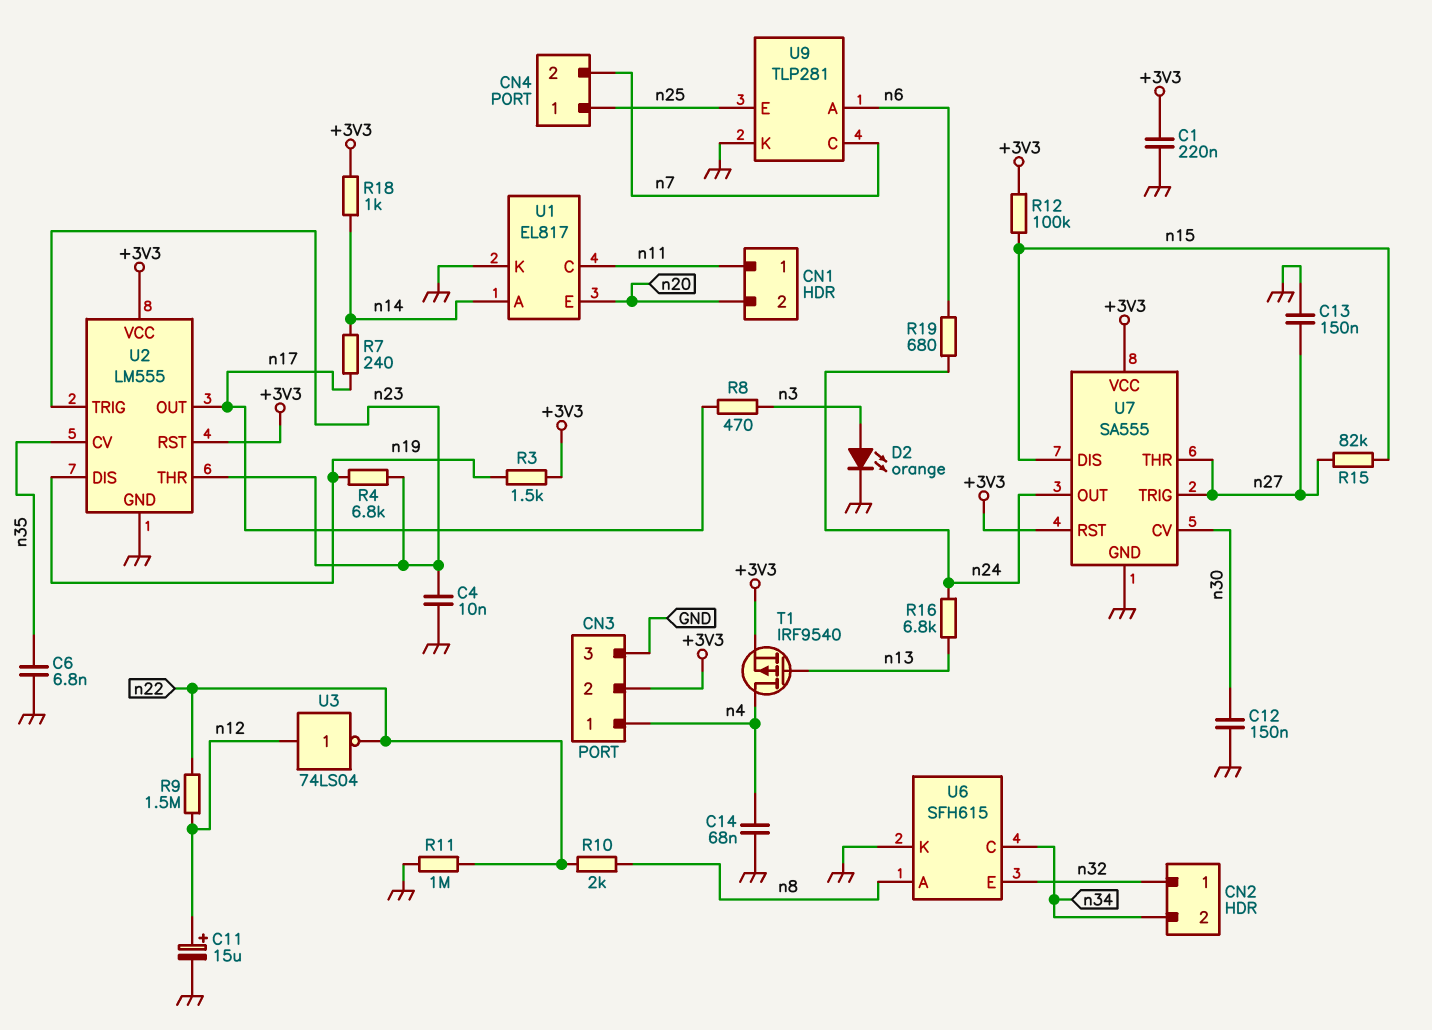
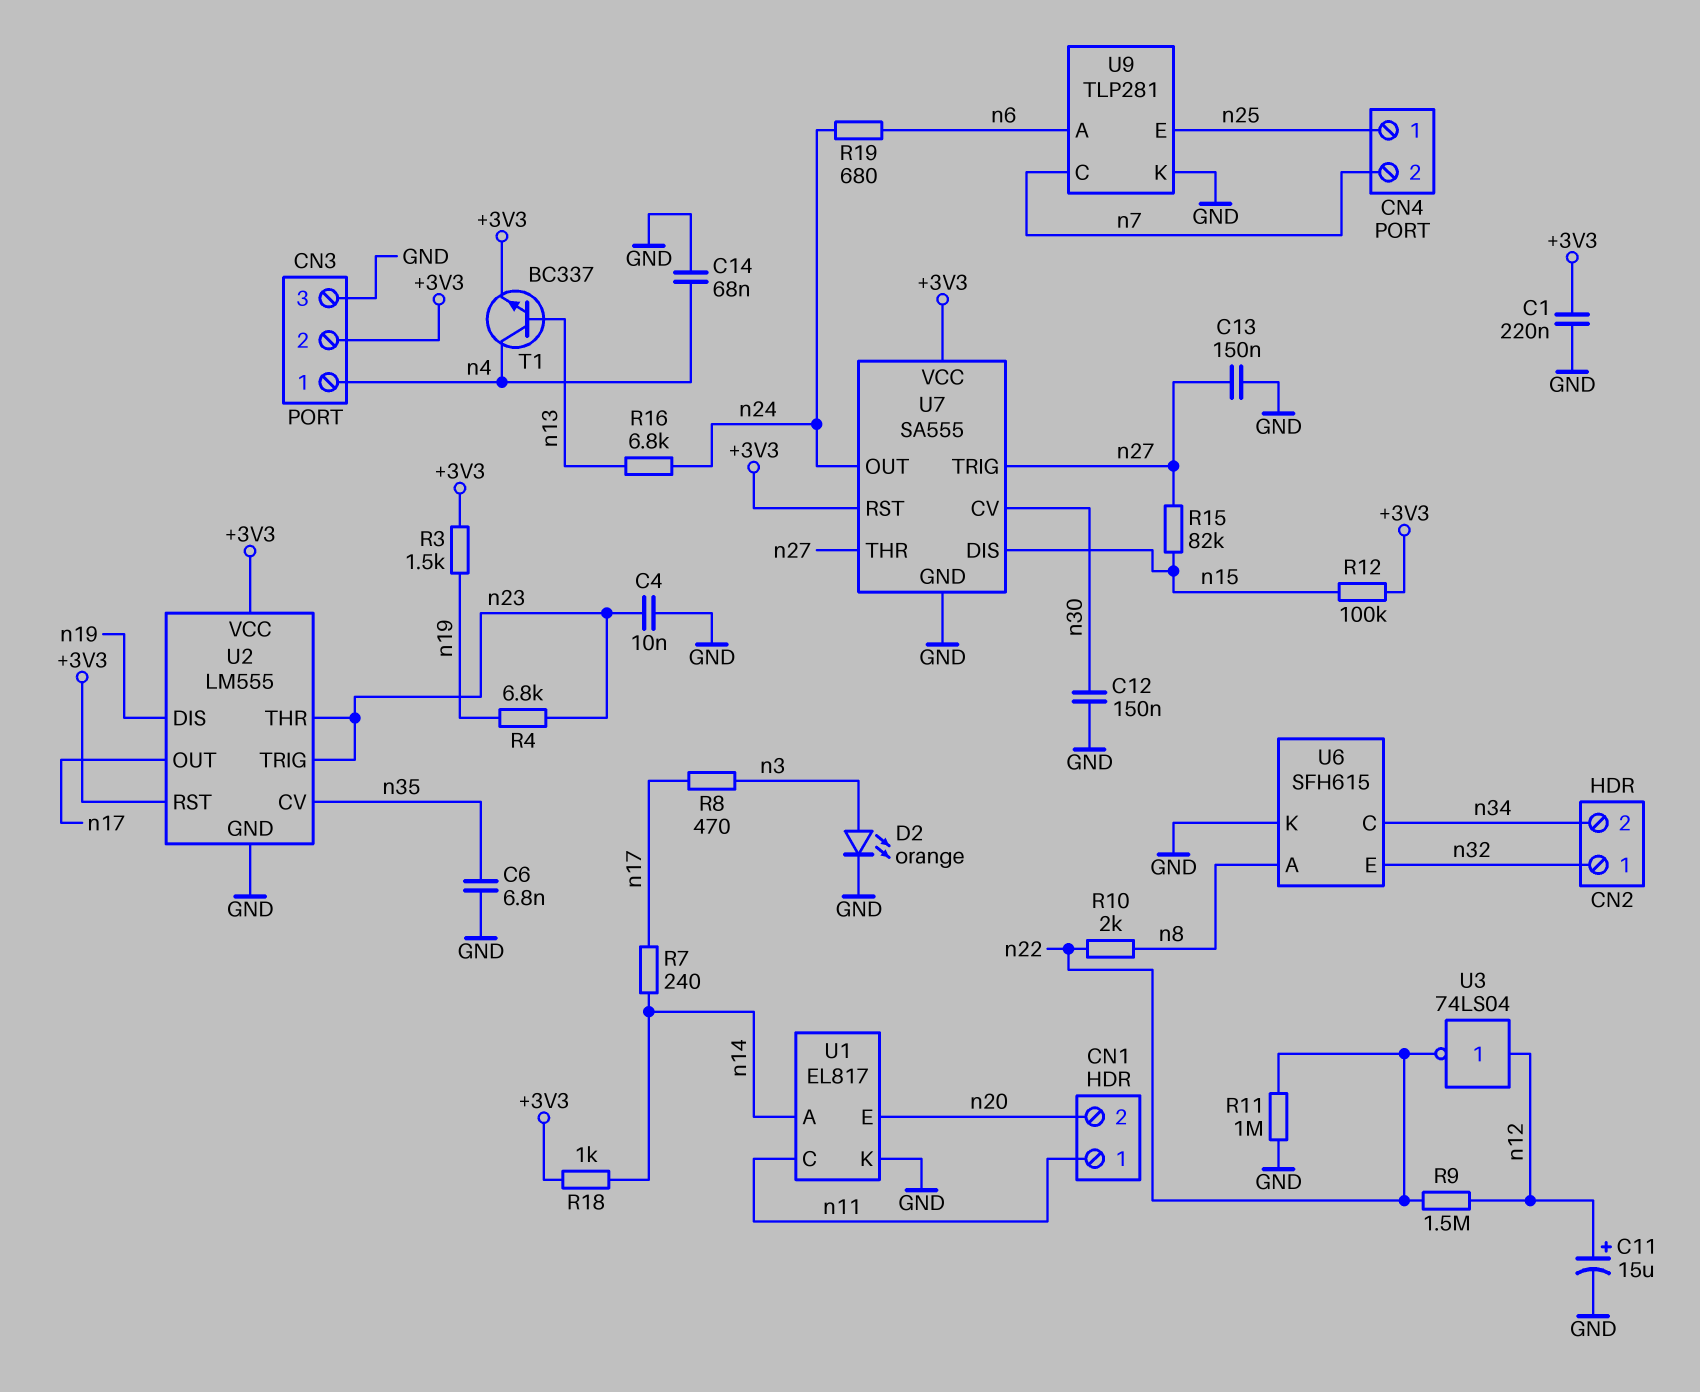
T1: PMOS IRF9540 (G n13, D n4, S +3V3) -> NPN BC337 (B n13, C n4, E +3V3)

